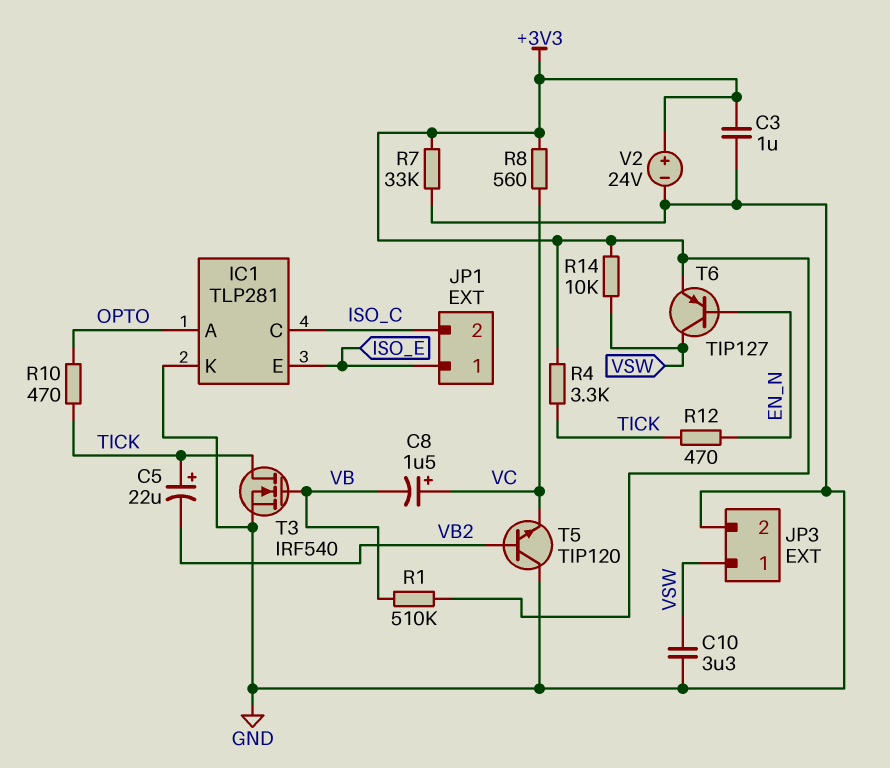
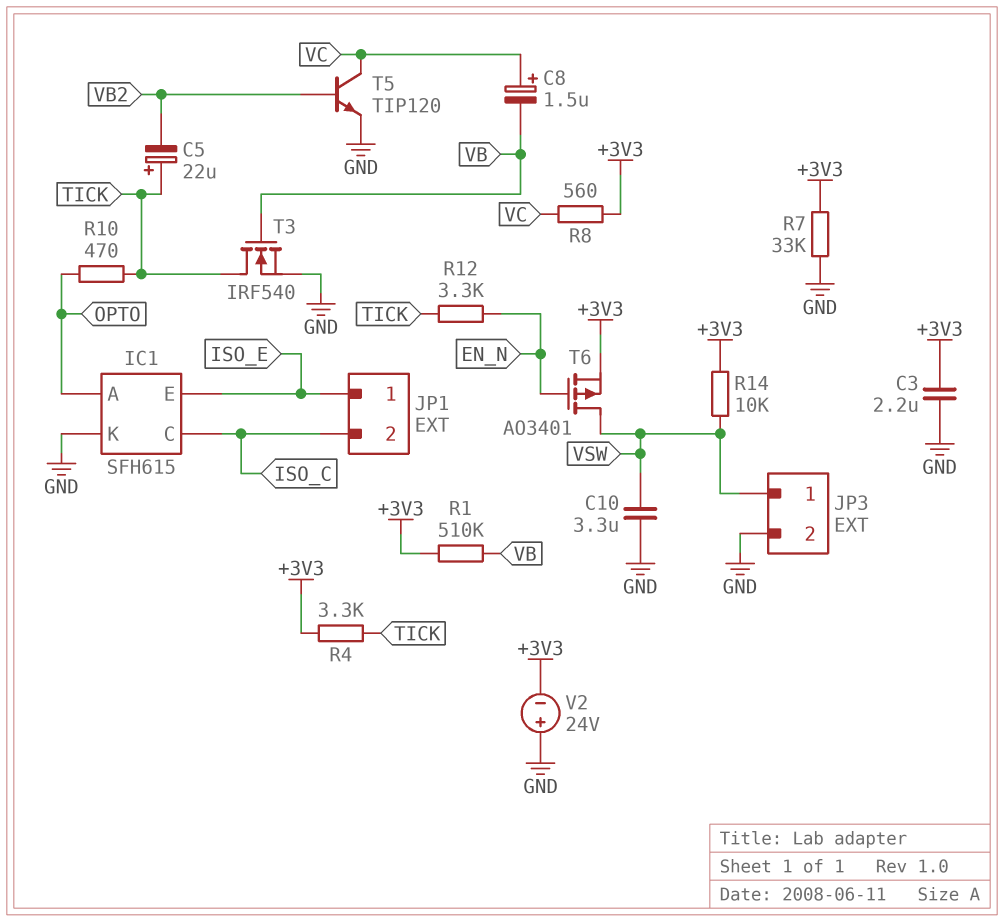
C3: 1uF (+3V3, GND) -> 2.2uF (+3V3, GND)
IC1: TLP281 -> SFH615
R12: 470 (EN_N, TICK) -> 3.3k (EN_N, TICK)
T5: NPN TIP120 (B VB2, C GND, E VC) -> NPN TIP120 (B VB2, C VC, E GND)
T6: PNP TIP127 (B EN_N, C VSW, E +3V3) -> PMOS AO3401 (G EN_N, D VSW, S +3V3)
V2: 24V (plus +3V3, minus GND) -> 24V (plus GND, minus +3V3)

